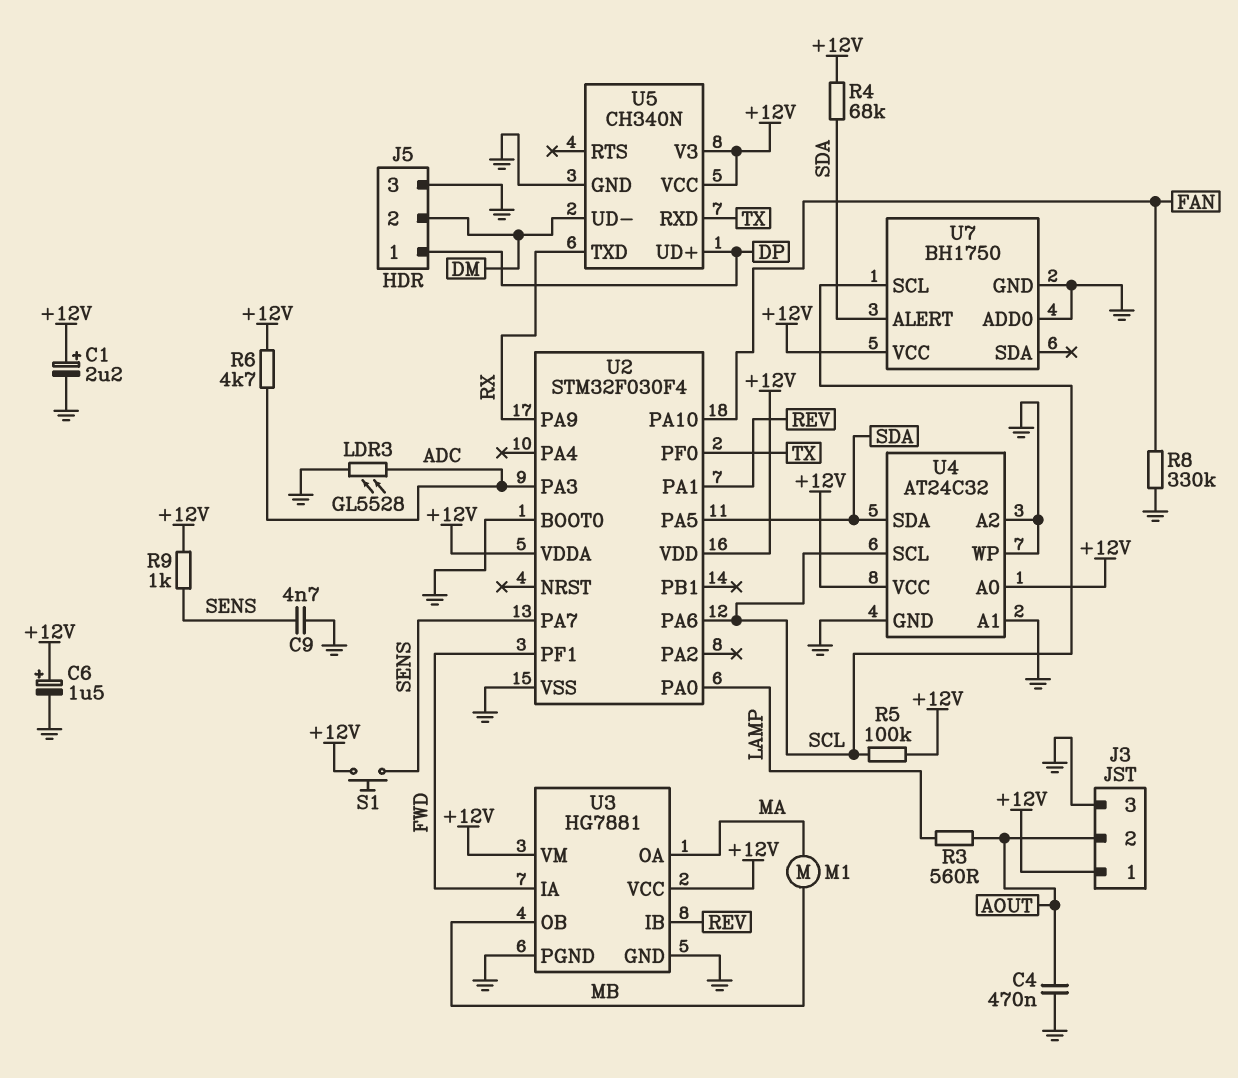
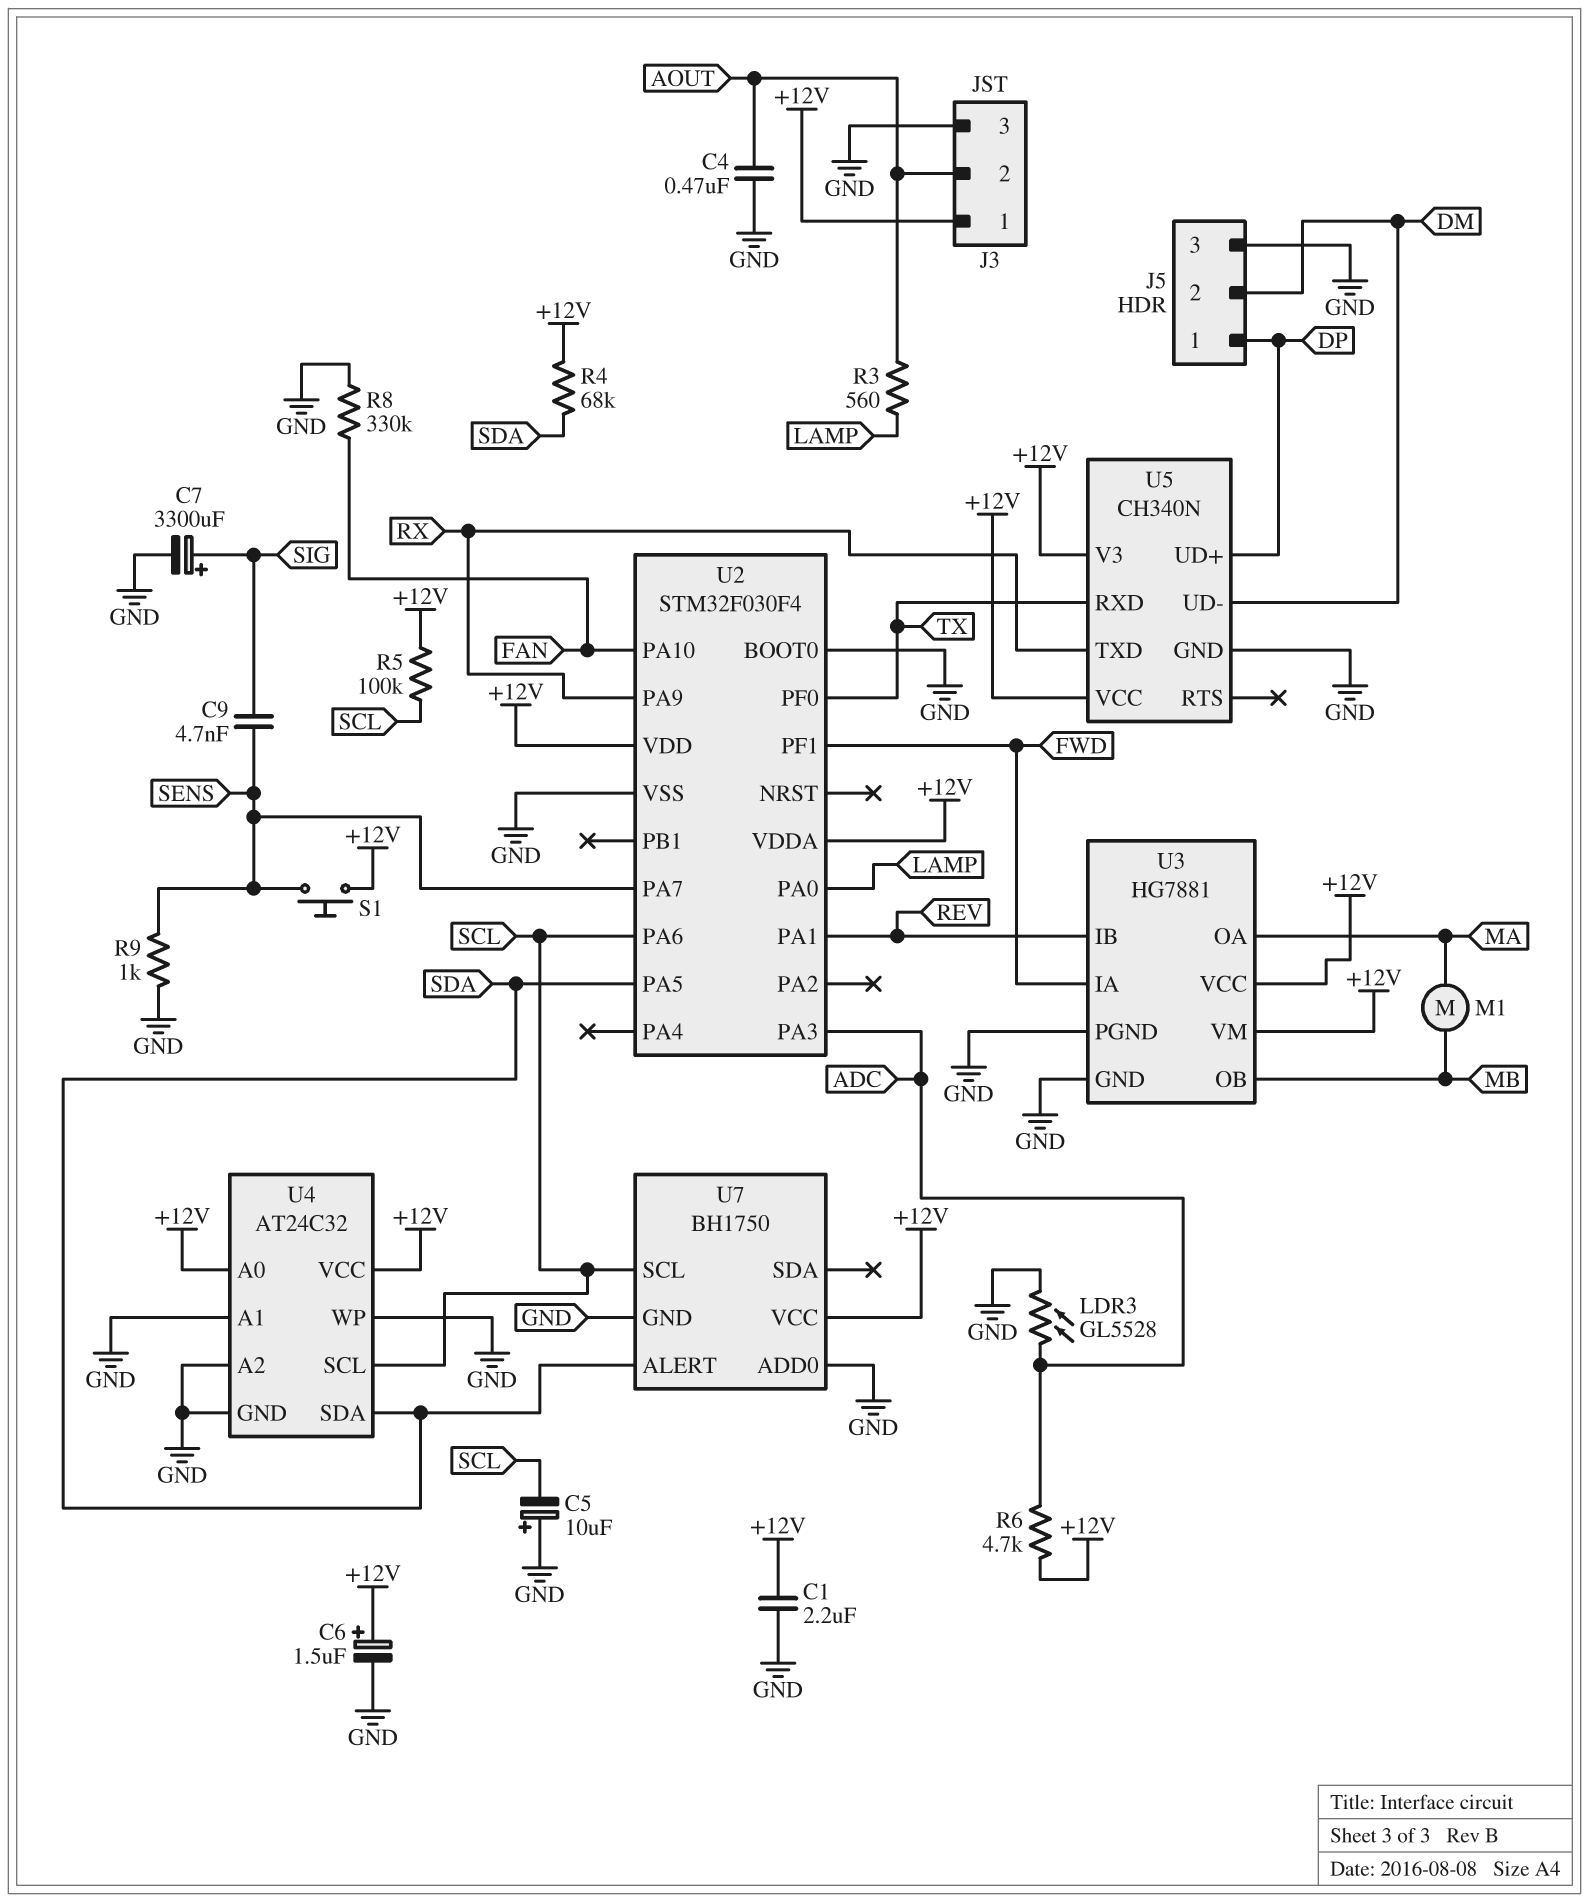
C1: 2.2uF (plus +12V, minus GND) -> 2.2uF (+12V, GND)
C5: none -> 10uF (plus GND, minus SCL)
C7: none -> 3300uF (plus SIG, minus GND)
C9: 4.7nF (GND, SENS) -> 4.7nF (SENS, SIG)
R9: 1k (+12V, SENS) -> 1k (GND, SENS)

